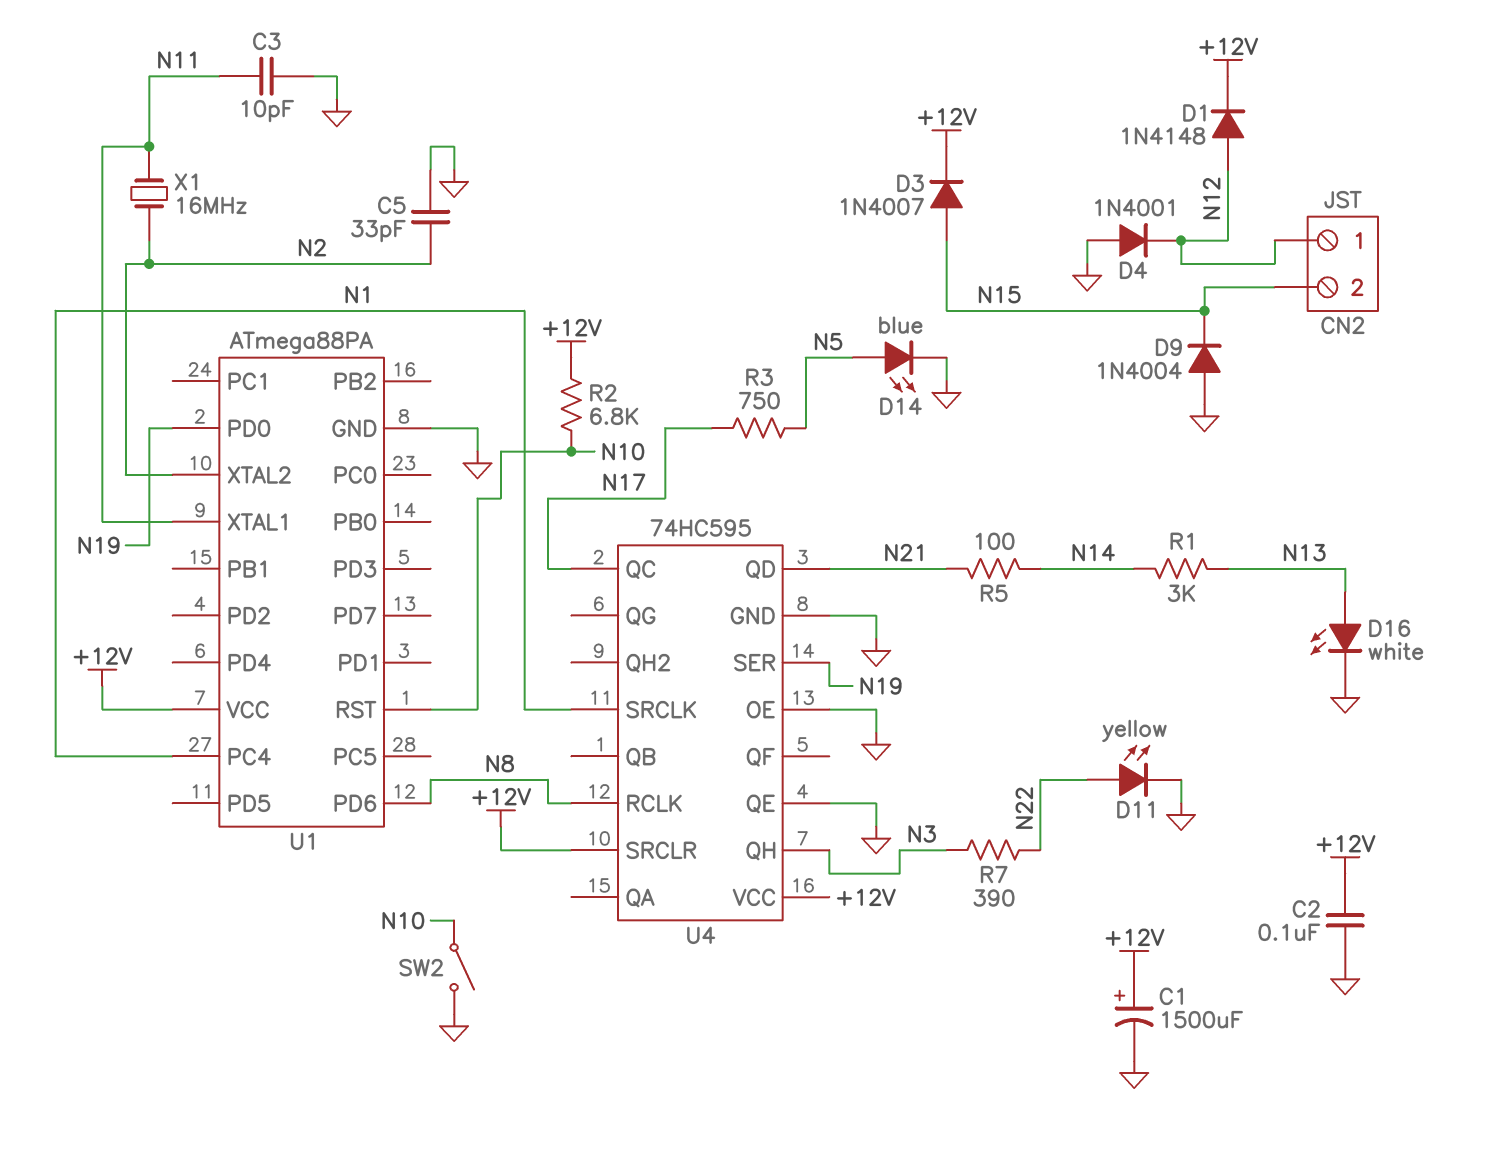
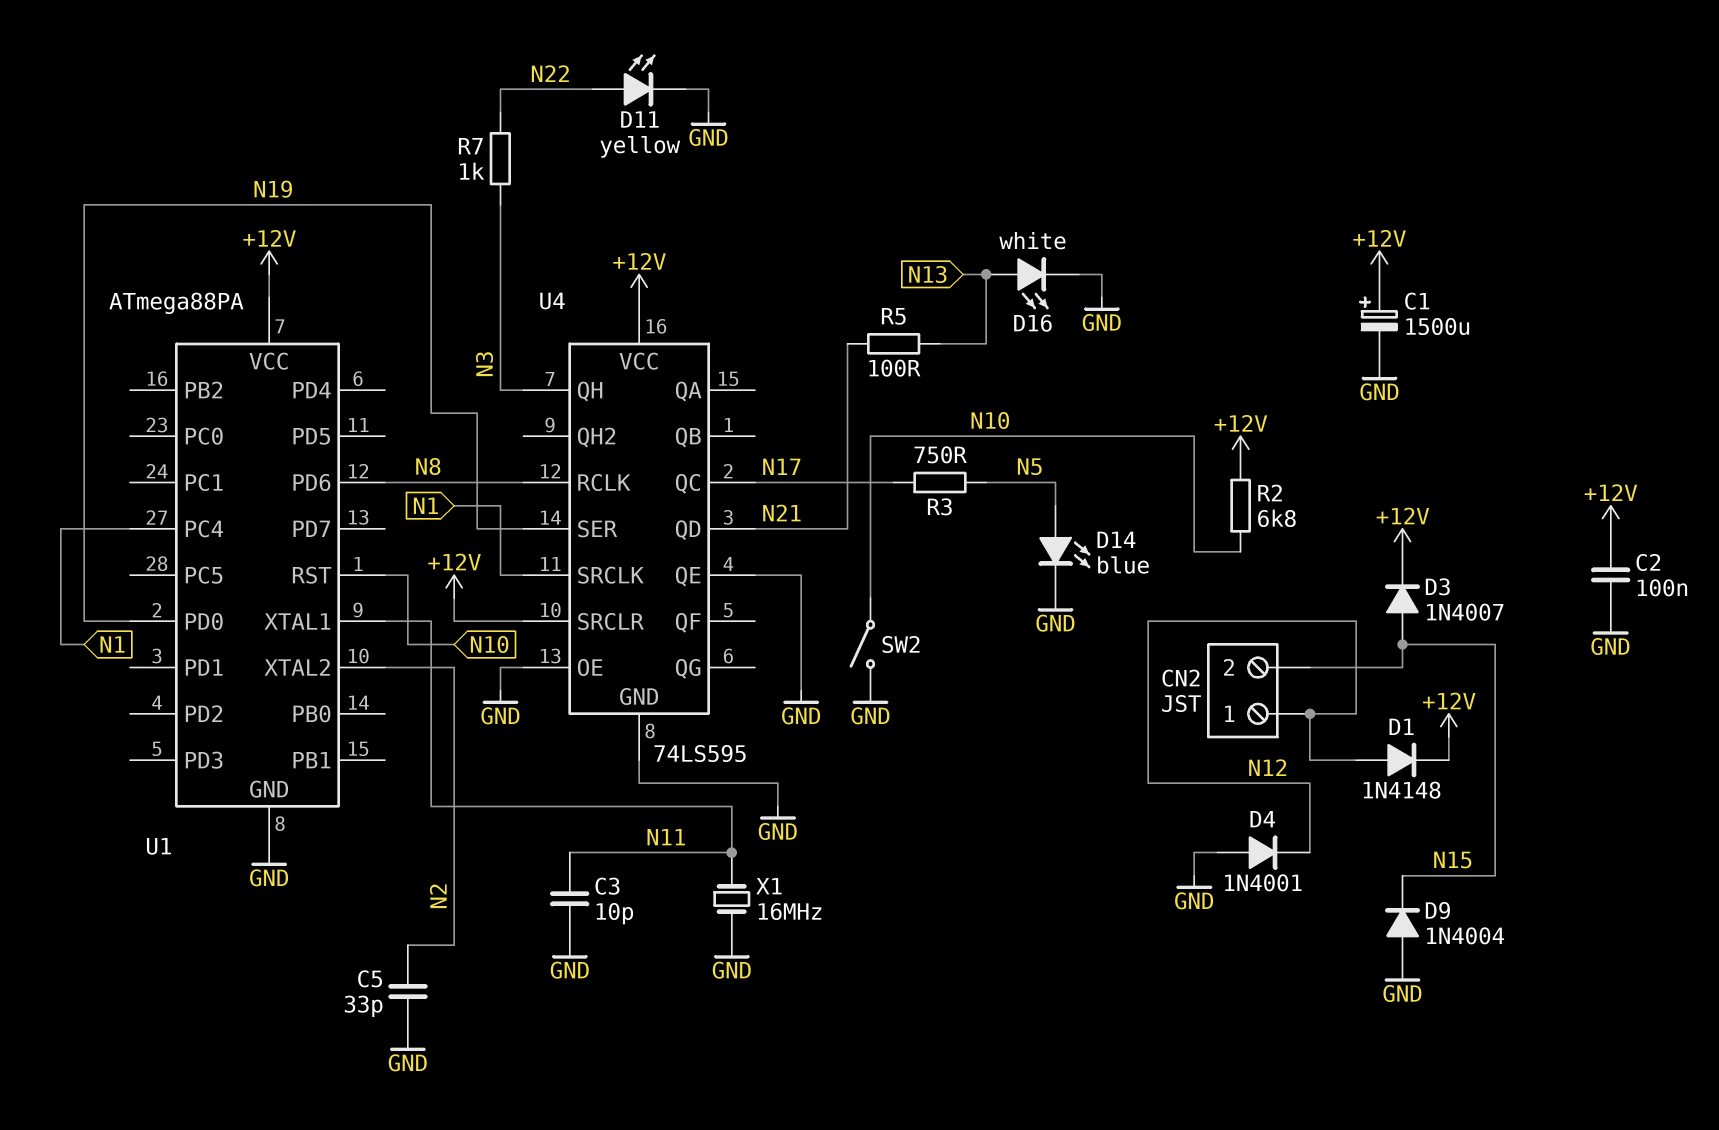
R1: 3k (N13, N14) -> none
R5: 100 (N14, N21) -> 100 (N13, N21)
R7: 390 (N3, N22) -> 1k (N3, N22)
U4: 74HC595 -> 74LS595
X1: 16MHz (N2, N11) -> 16MHz (GND, N11)

